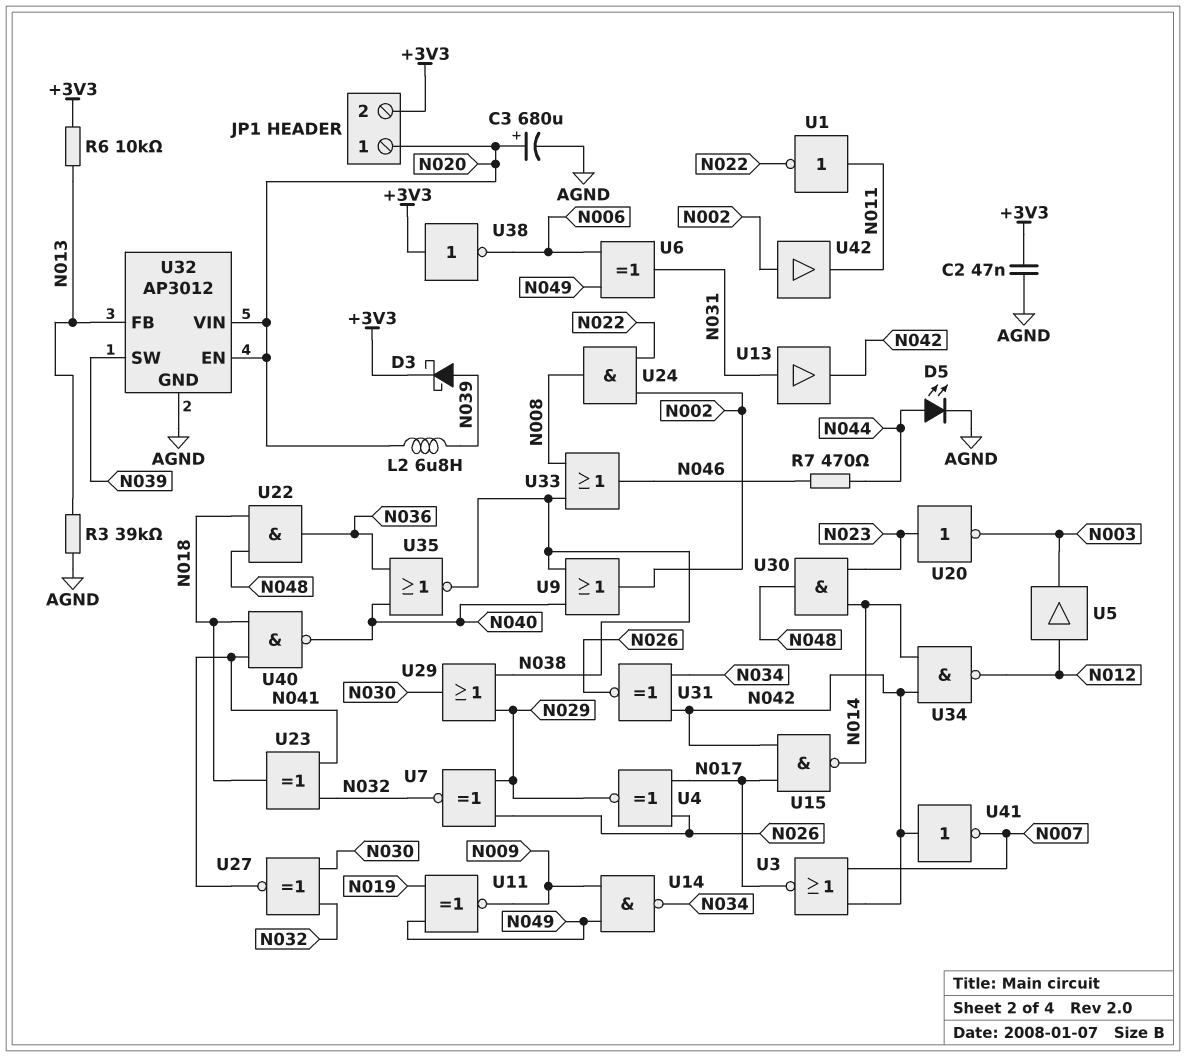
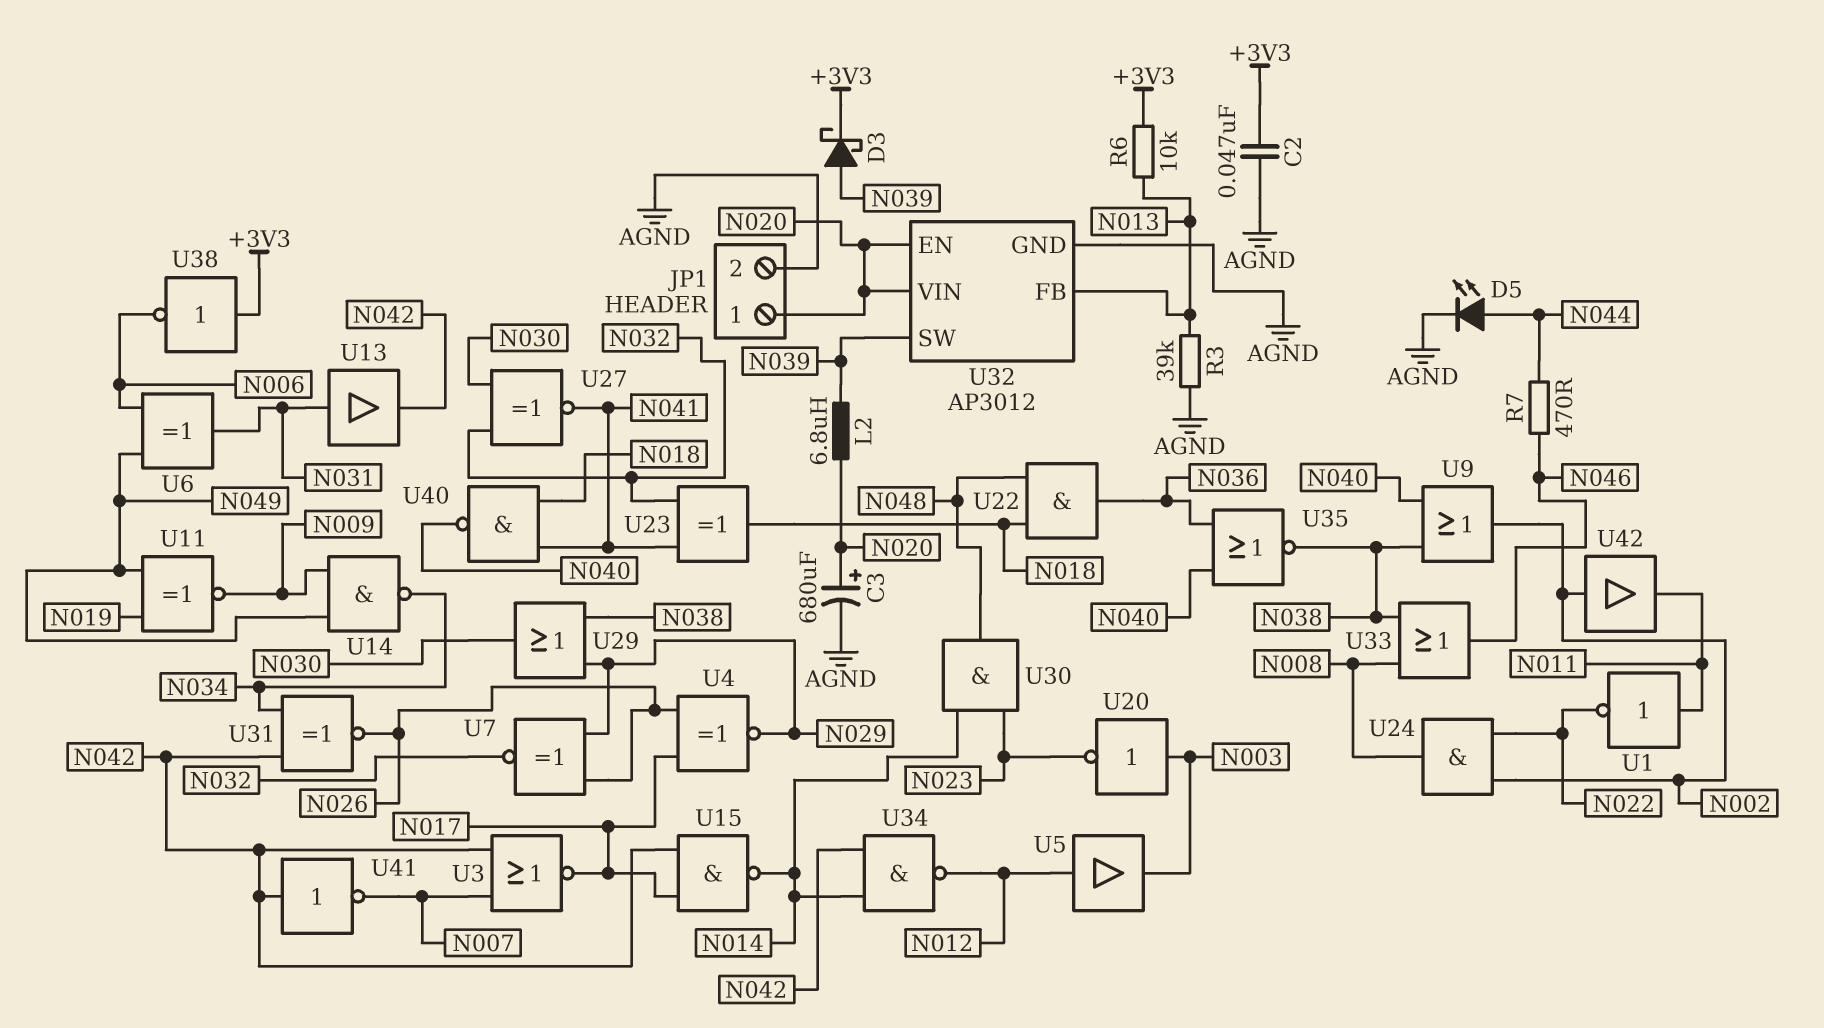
JP1 pin 2: +3V3 -> AGND
U20: NOT (in N023, out N003) -> NOT (in N003, out N023)

